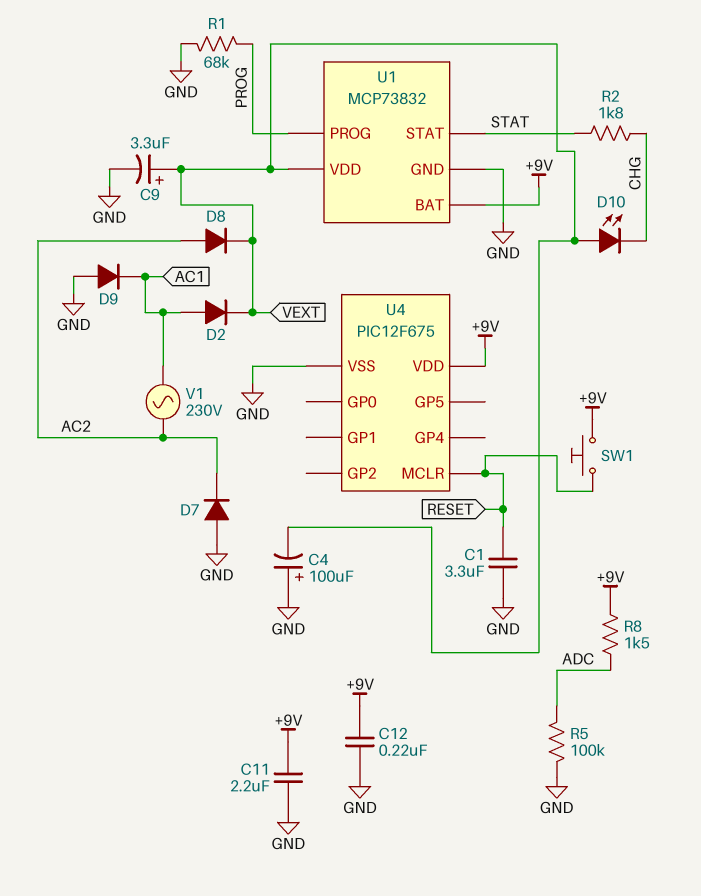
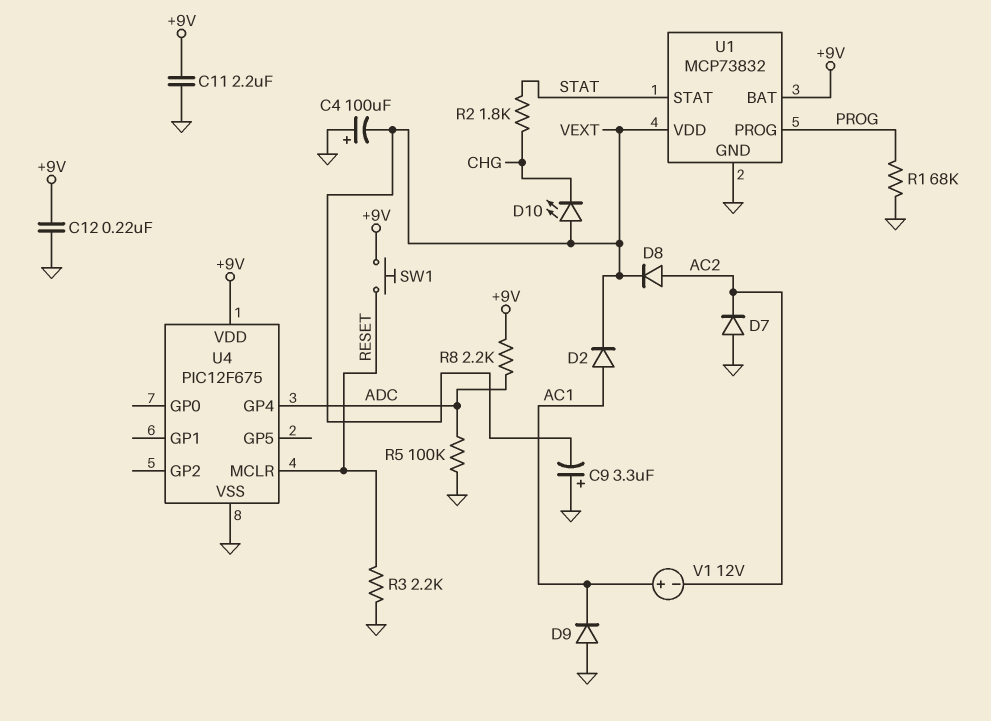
C1: 3.3uF (GND, RESET) -> none
C9: 3.3uF (plus VEXT, minus GND) -> 3.3uF (plus GND, minus VEXT)
R3: none -> 2.2k (GND, RESET)
R8: 1.5k (+9V, ADC) -> 2.2k (+9V, ADC)
U4 pin GP4: none -> ADC
V1: AC 230V (AC1, AC2) -> 12V (plus AC1, minus AC2)

